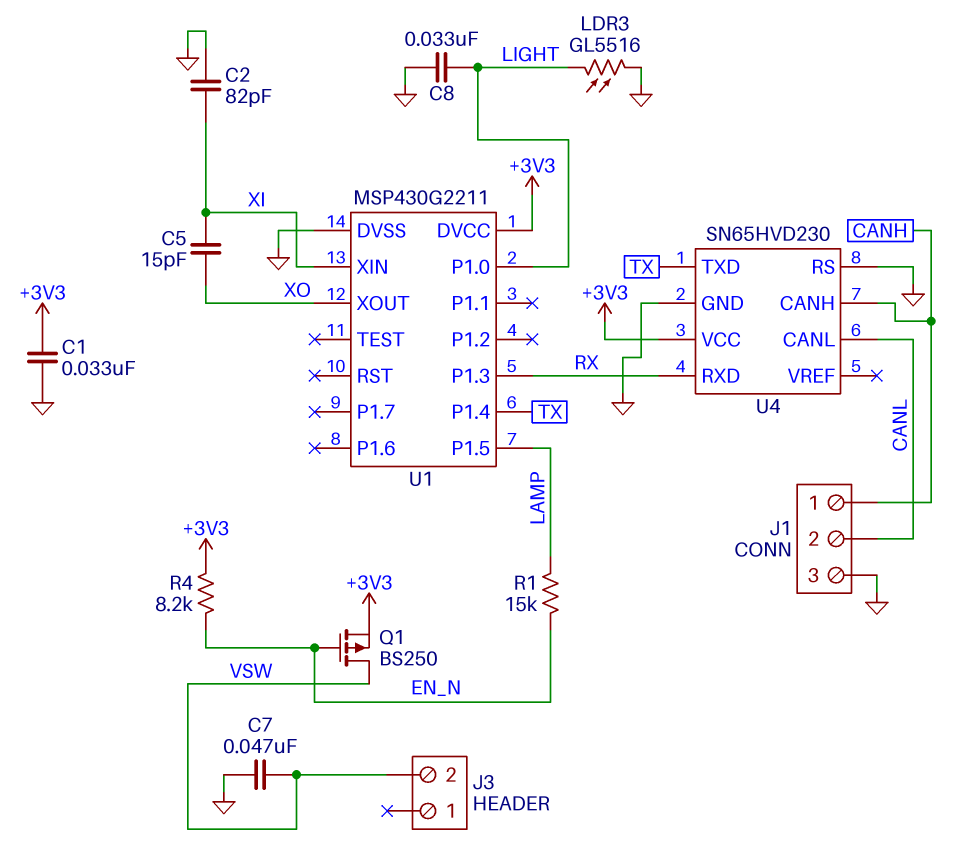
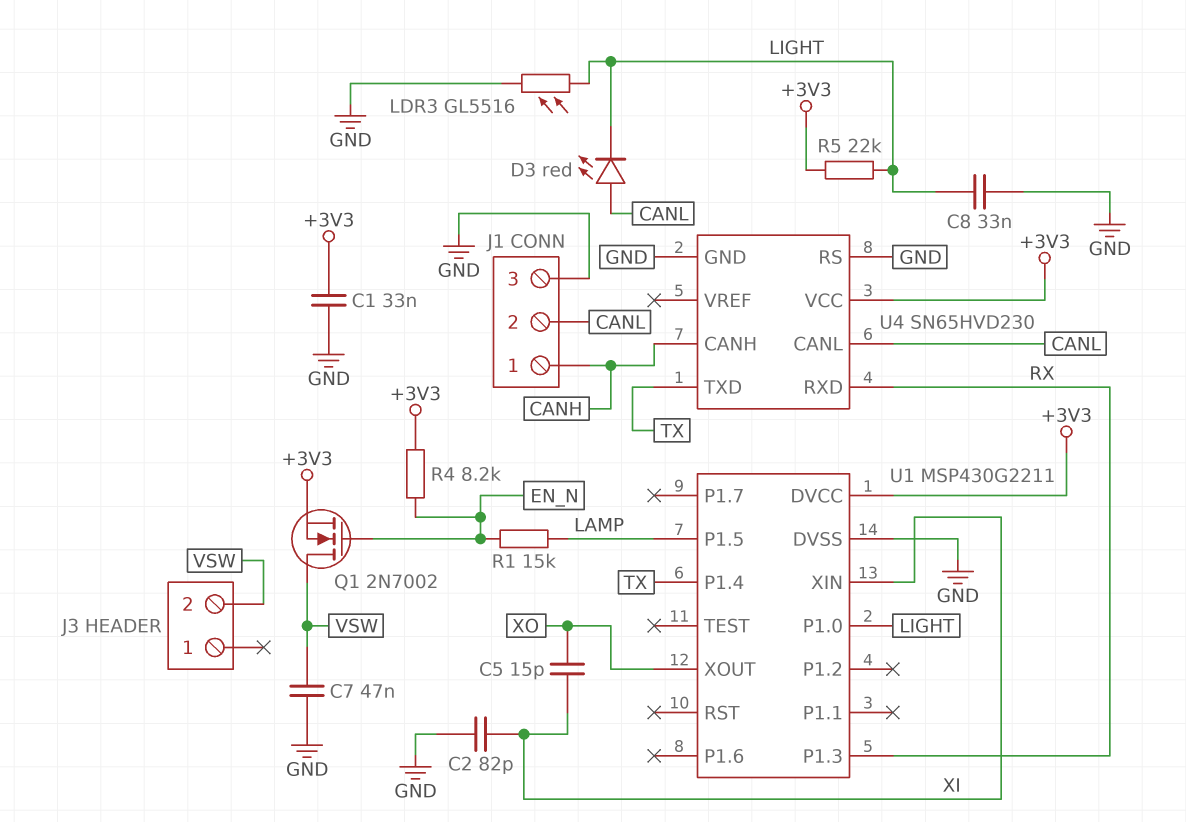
D3: none -> LED red (A CANL, K LIGHT)
Q1: PMOS BS250 (G EN_N, D VSW, S +3V3) -> NMOS 2N7002 (G EN_N, D VSW, S +3V3)
R5: none -> 22k (+3V3, LIGHT)

